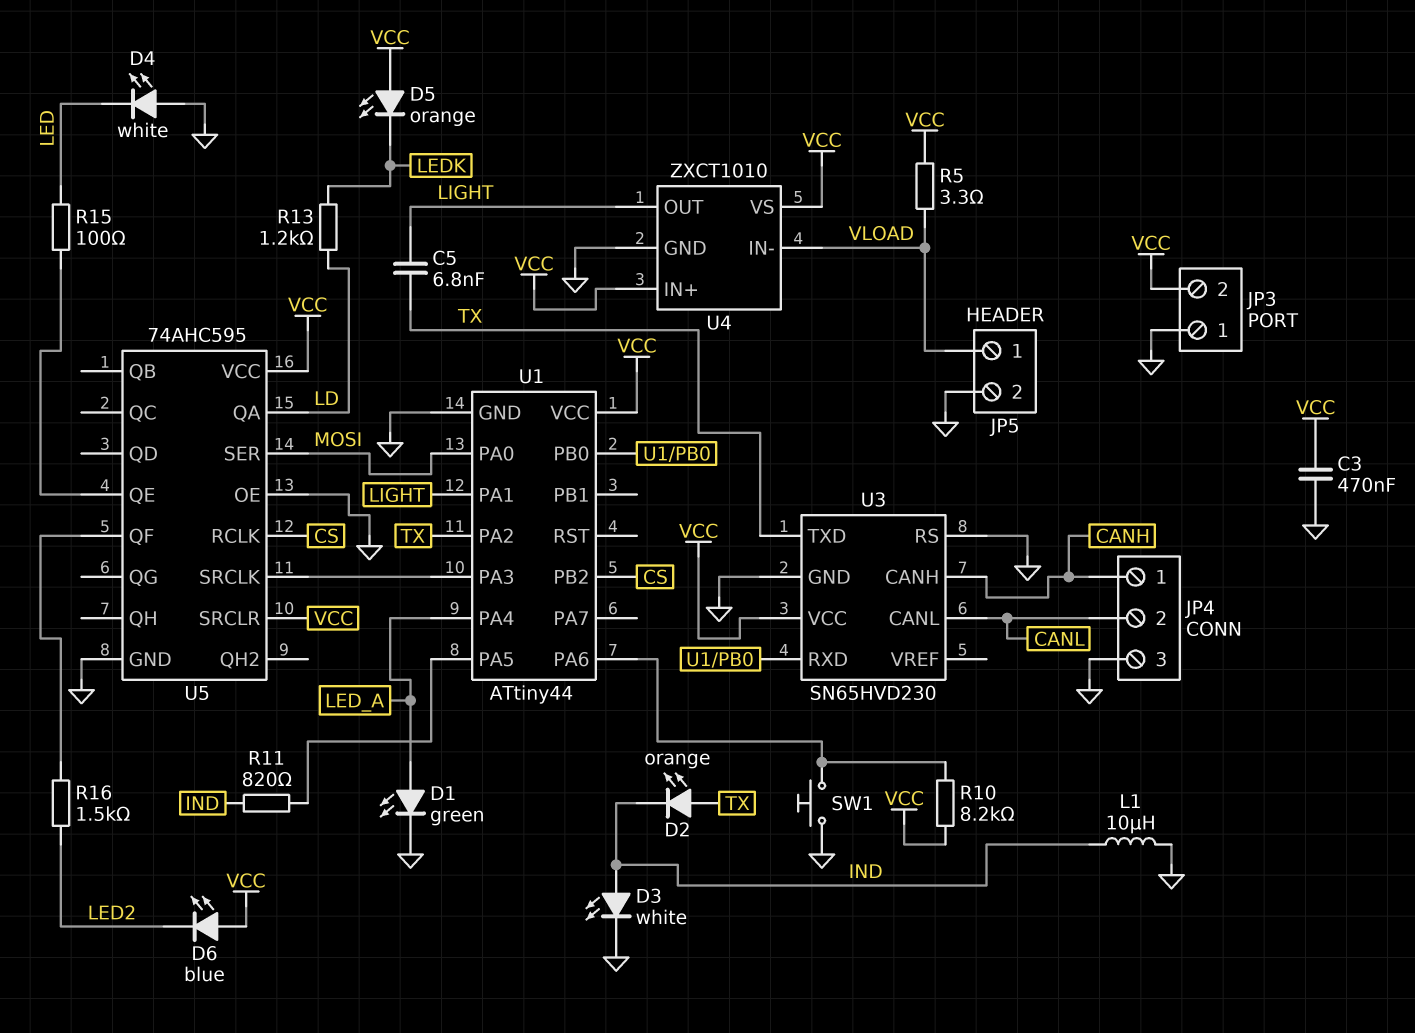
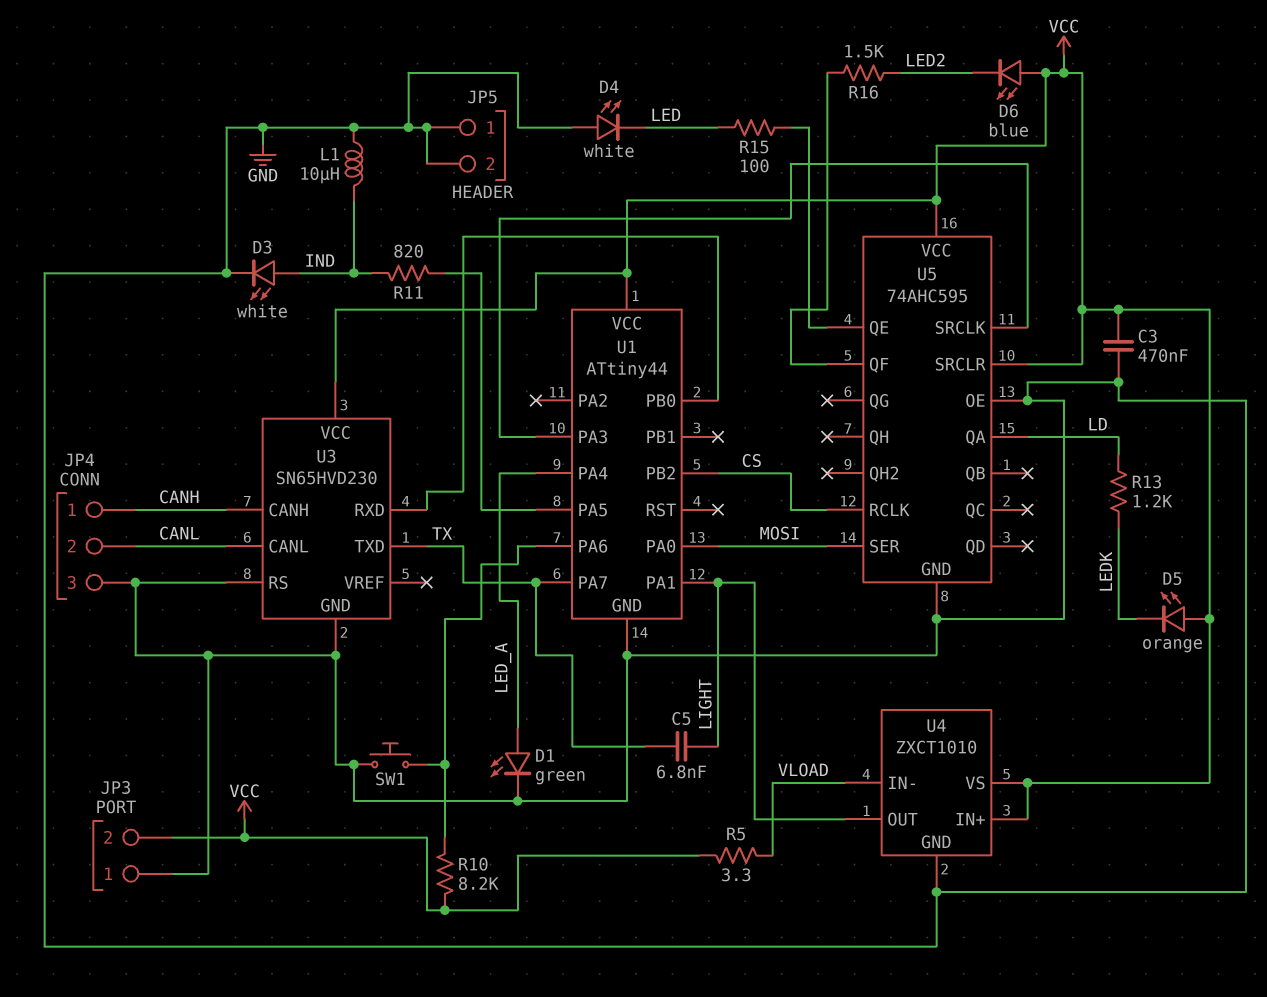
D2: LED orange (A TX, K IND) -> none
JP5 pin 1: VLOAD -> GND
U1 pin PA2: TX -> none
U1 pin PA7: none -> TX

